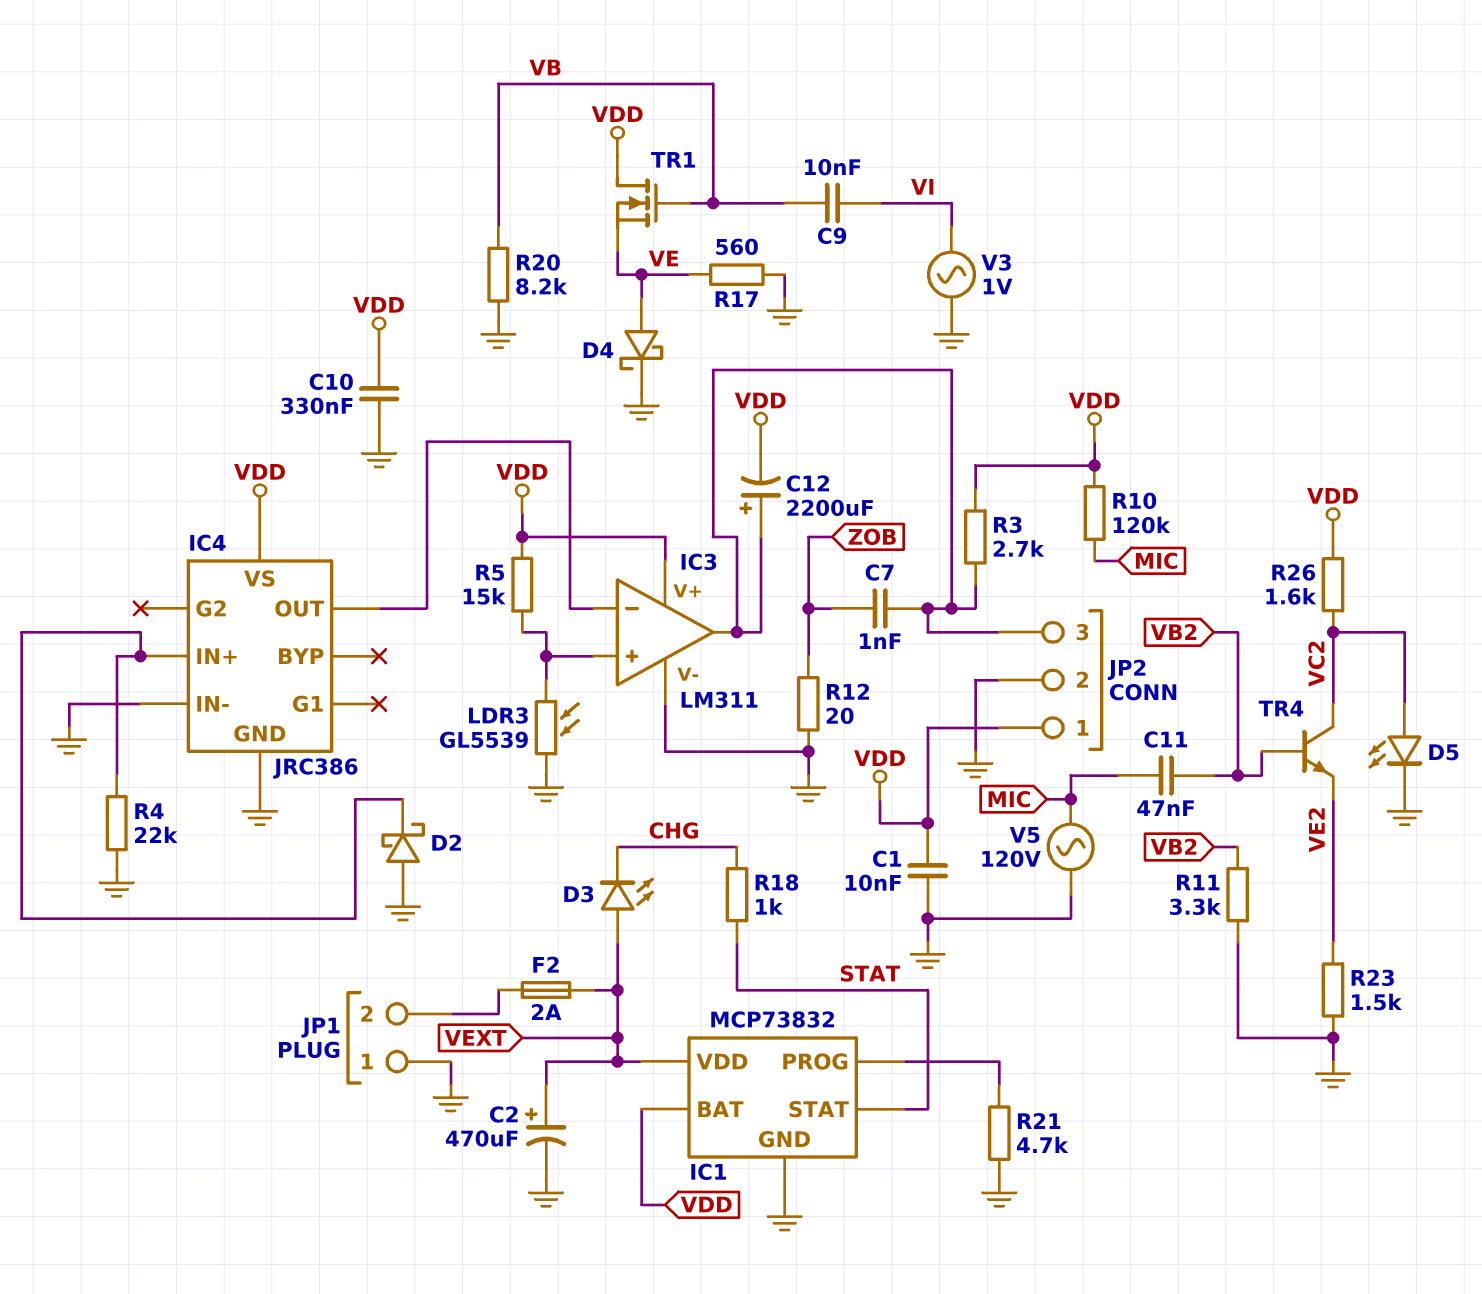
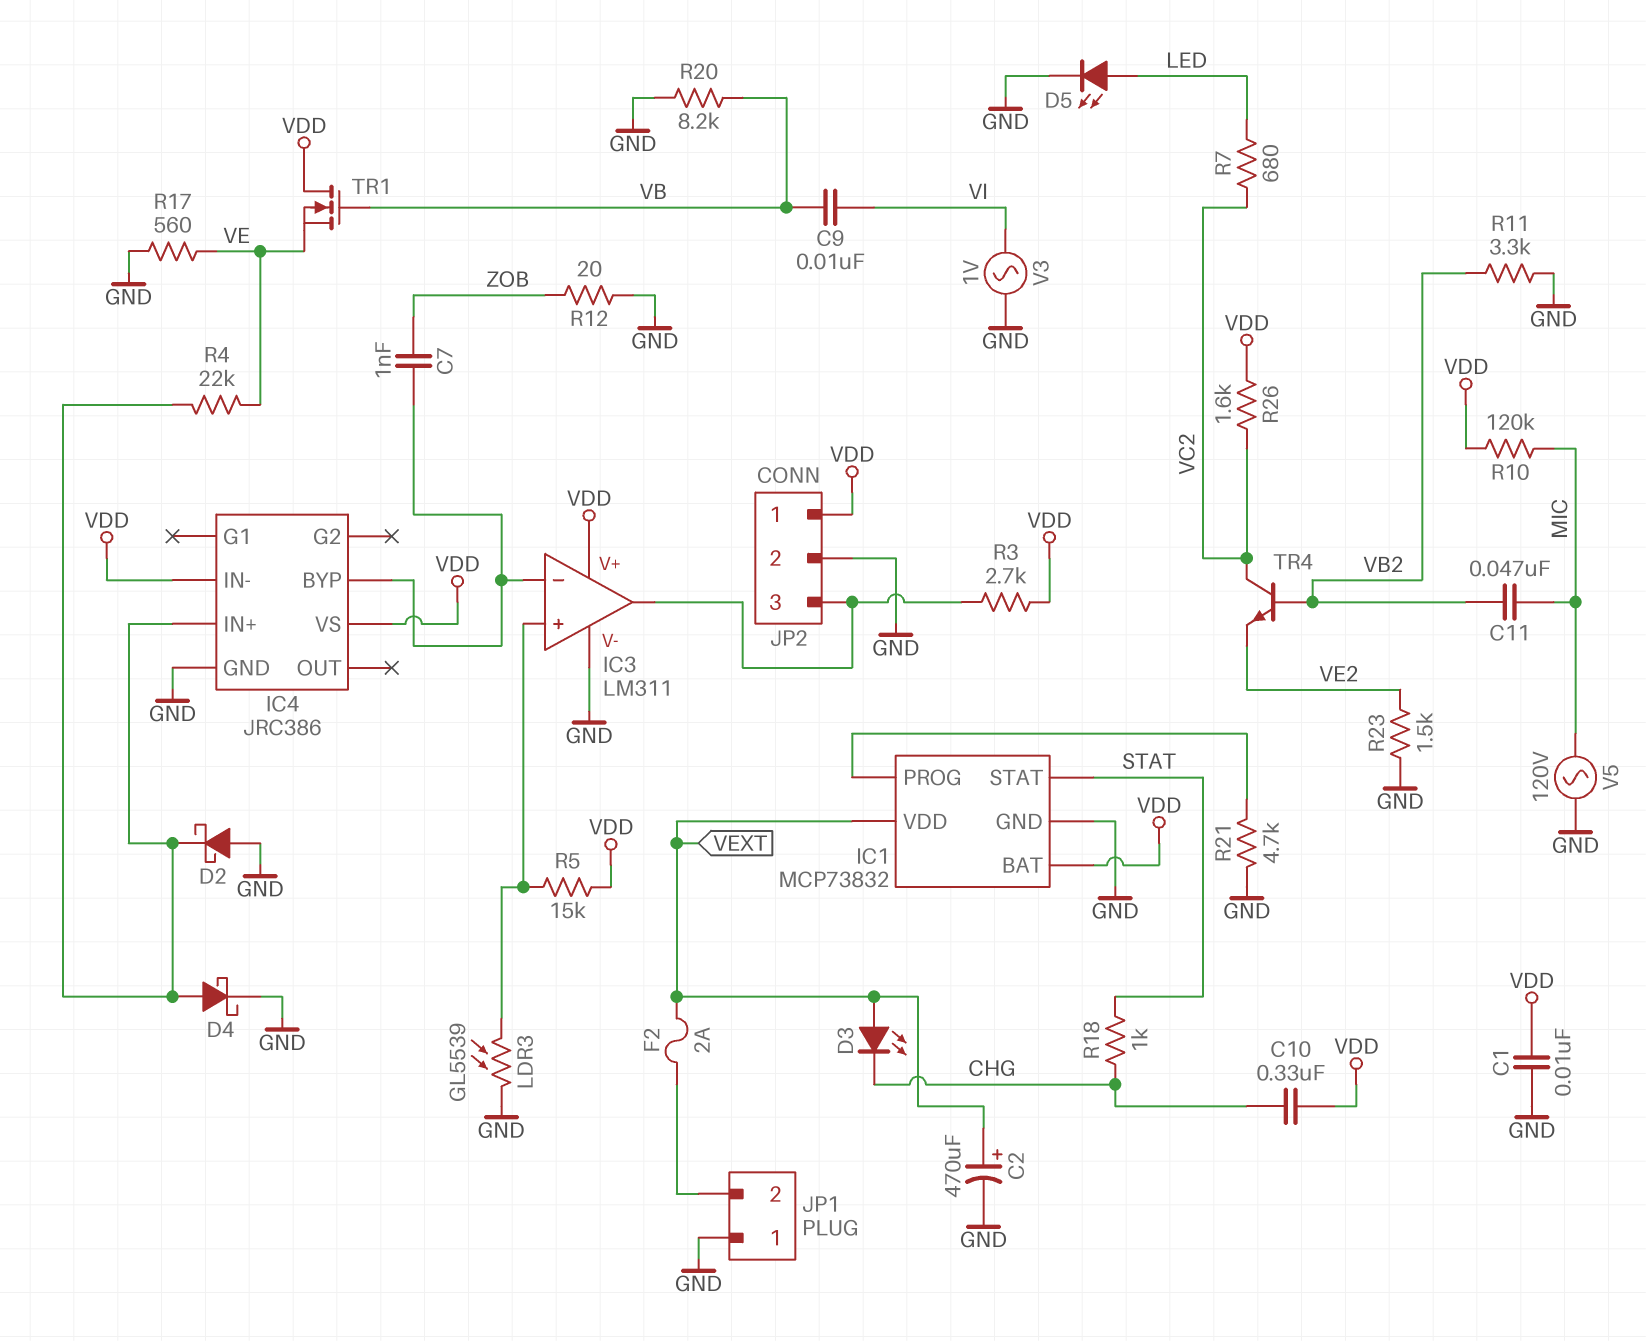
C7: 1nF (IC3/out, ZOB) -> 1nF (IC3/in-, ZOB)
C10: 330nF (GND, VDD) -> 330nF (CHG, VDD)
C12: 2200uF (plus IC3/out, minus VDD) -> none
D4: schottky (A VE, K GND) -> schottky (A IC4/IN+, K GND)
D5: LED (A VC2, K GND) -> LED (A LED, K GND)
IC4 pin BYP: none -> IC3/in-
IC4 pin IN-: GND -> VDD
IC4 pin OUT: IC3/in- -> none
R4: 22k (GND, IC4/IN+) -> 22k (IC4/IN+, VE)
R7: none -> 680 (LED, VC2)

